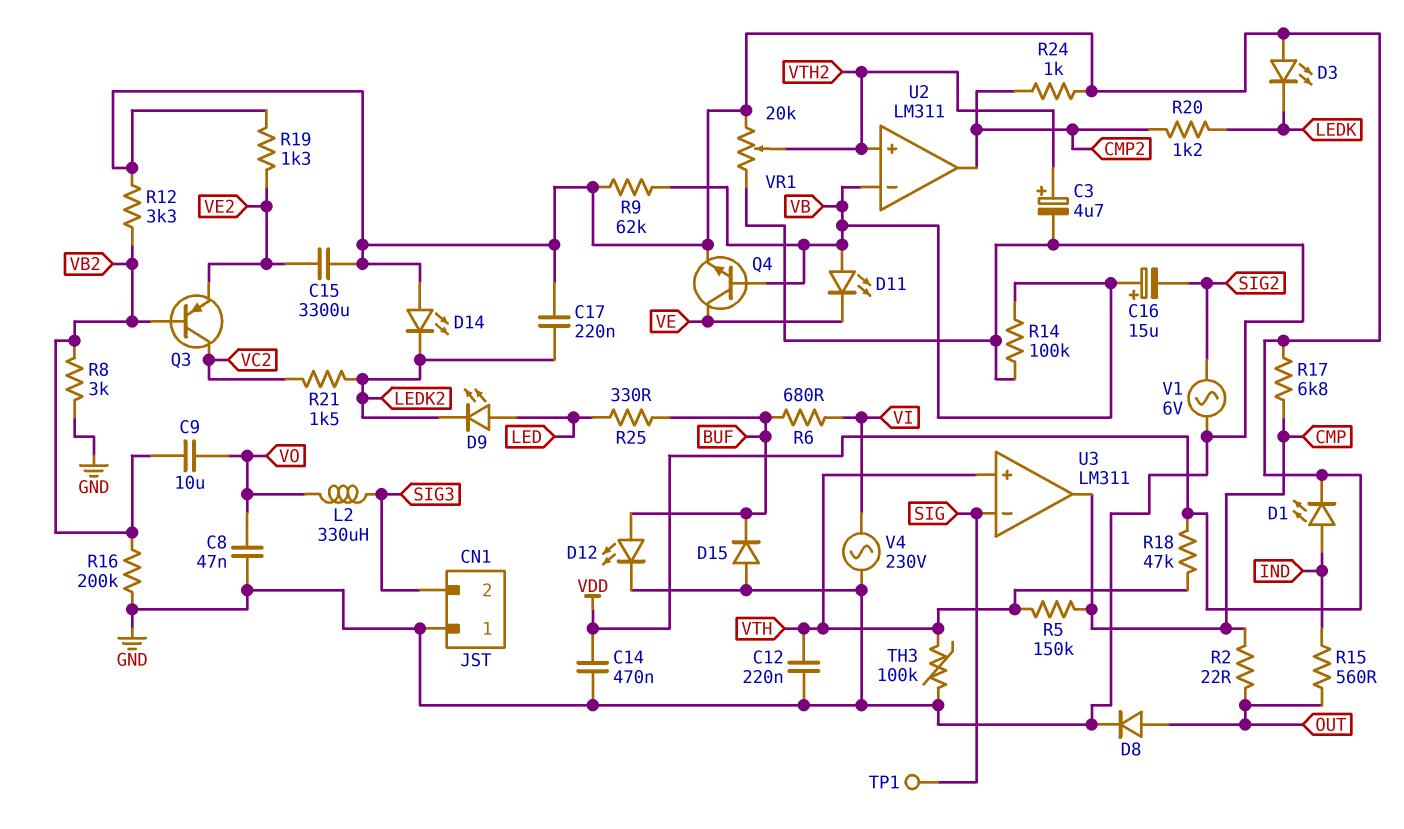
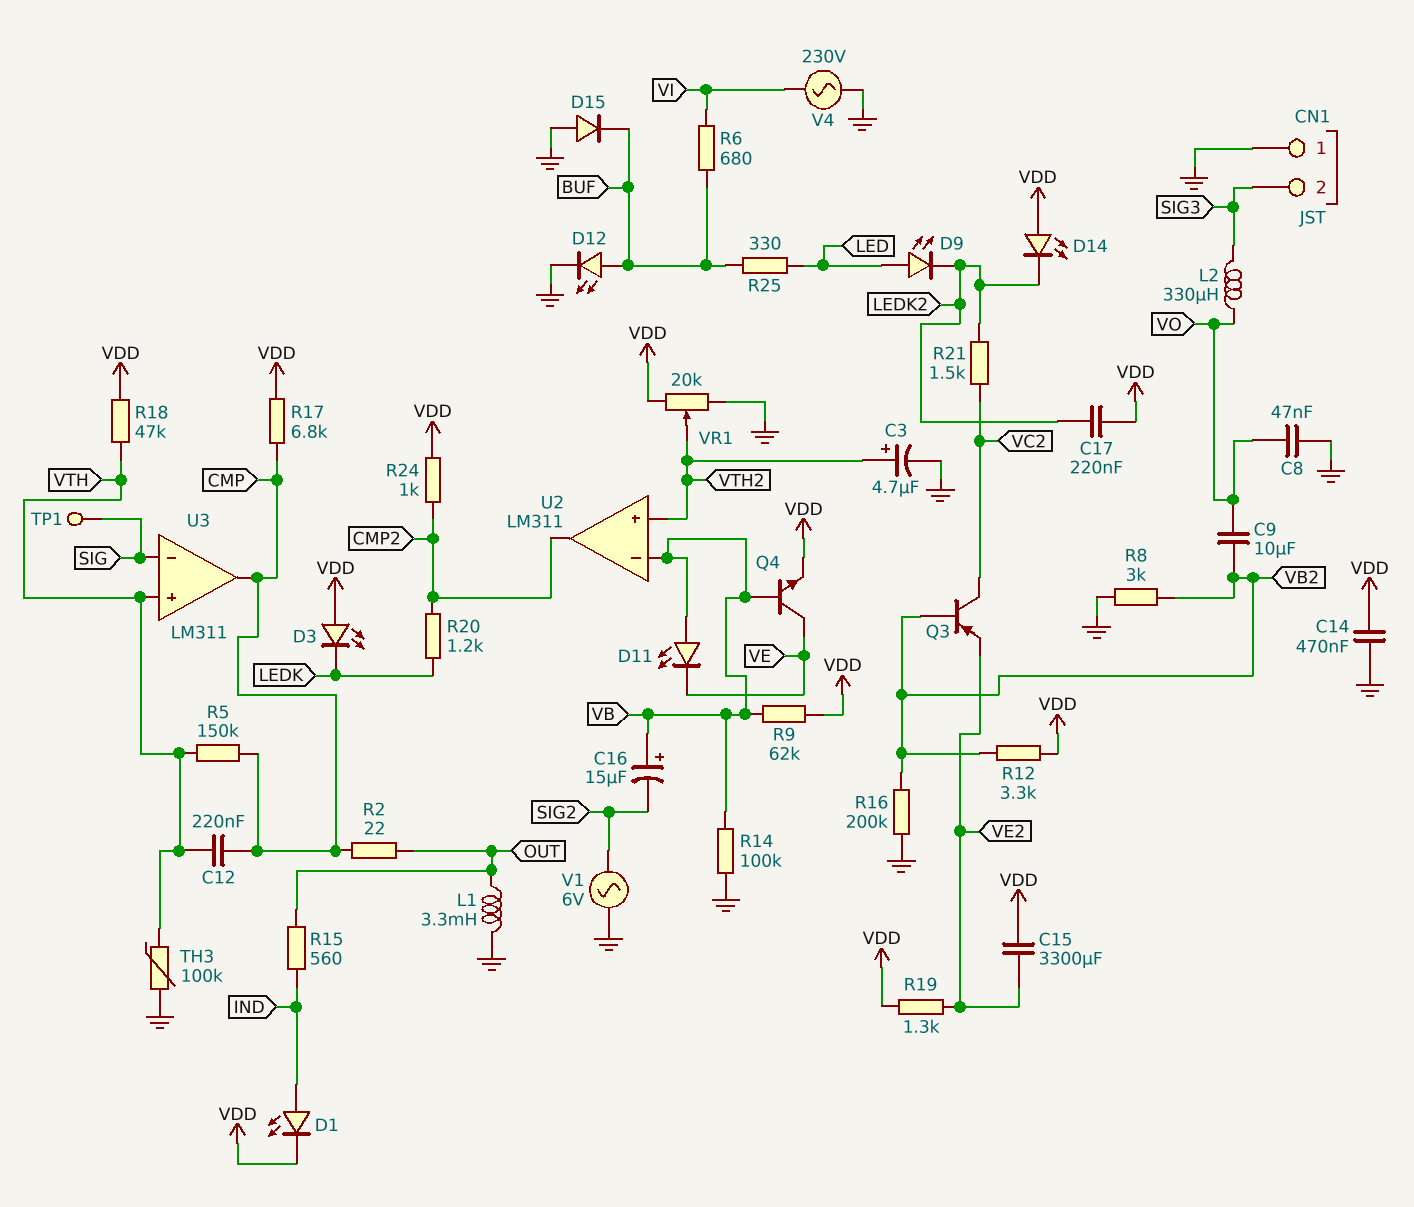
C12: 220nF (GND, VTH) -> 220nF (CMP, VTH)
D8: diode (A OUT, K GND) -> none
L1: none -> 3.3mH (GND, OUT)

